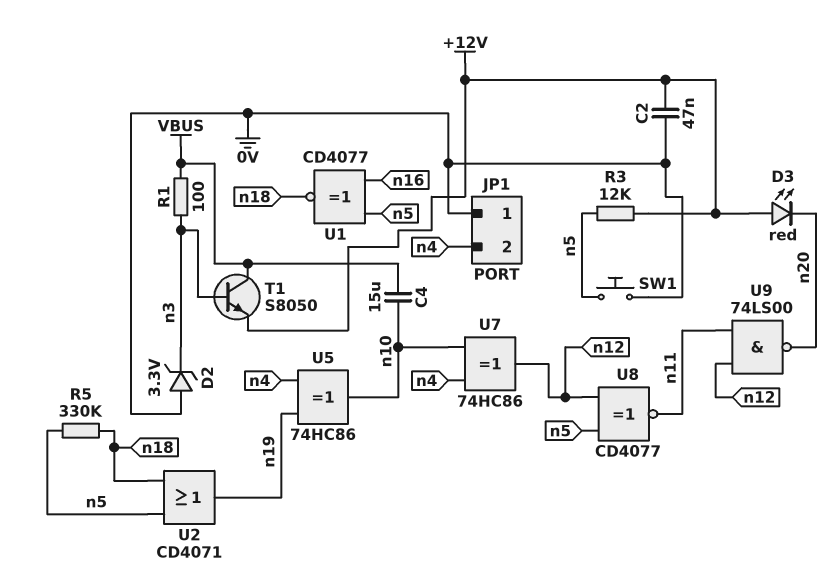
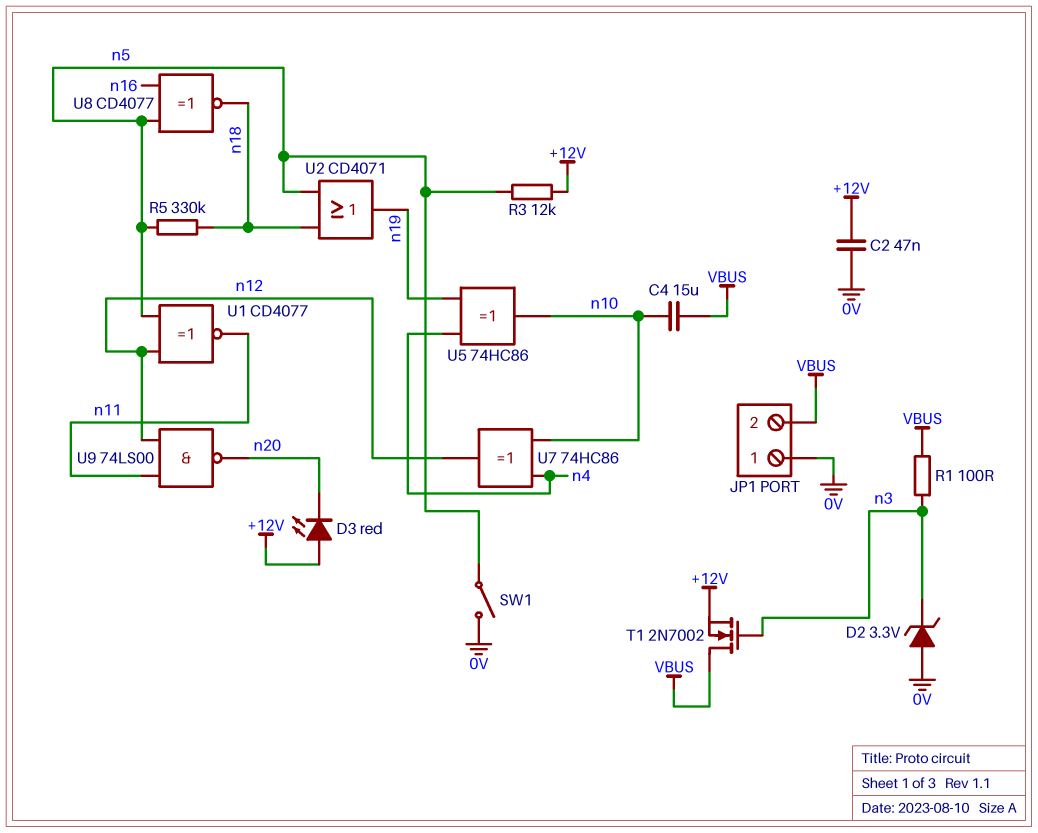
JP1 pin 2: n4 -> VBUS
SW1: button (0V, n5) -> switch (0V, n5)
T1: NPN S8050 (B n3, C VBUS, E +12V) -> NMOS 2N7002 (G n3, D VBUS, S +12V)
U1: XNOR CD4077 (in n5, in n16, out n18) -> XNOR CD4077 (in n5, in n12, out n11)
U8: XNOR CD4077 (in n5, in n12, out n11) -> XNOR CD4077 (in n5, in n16, out n18)

